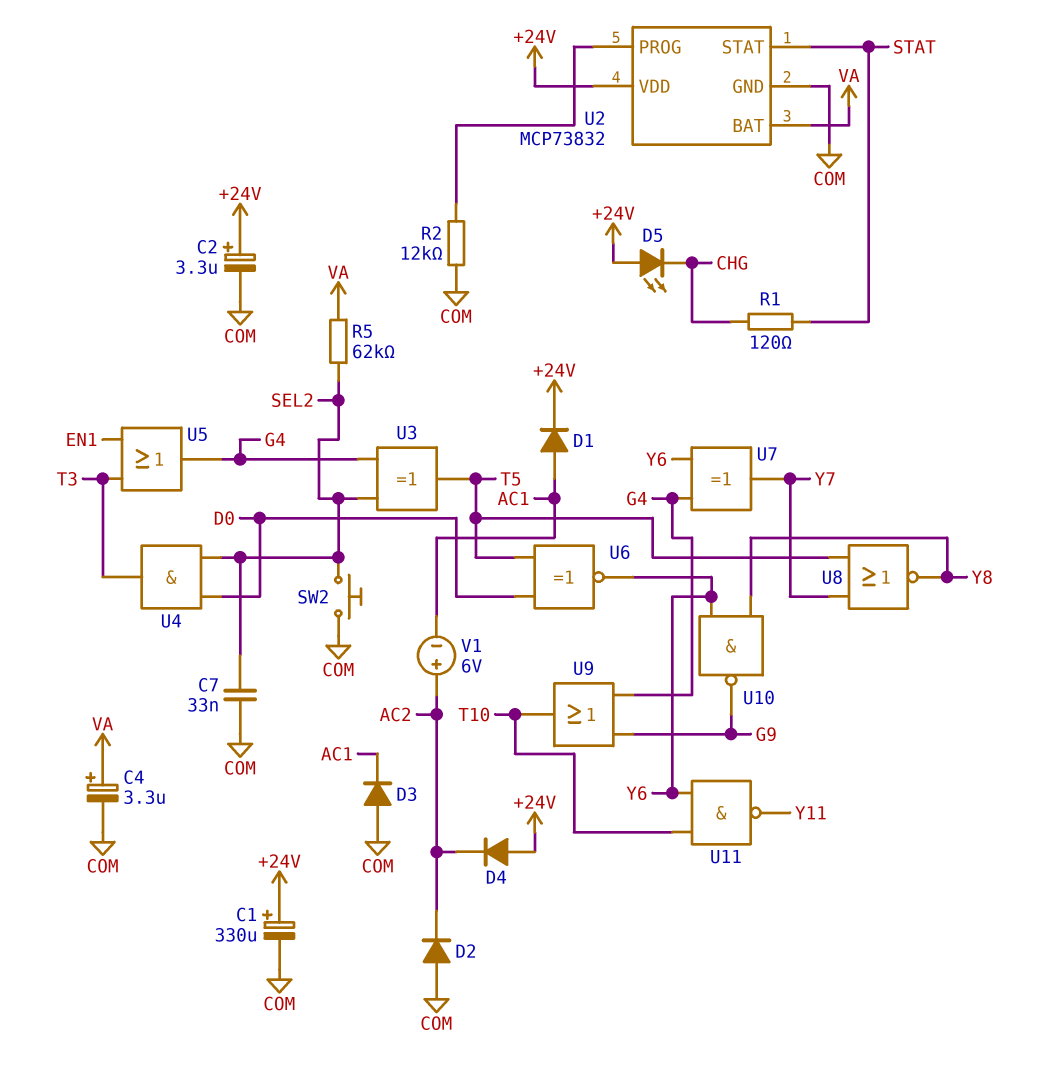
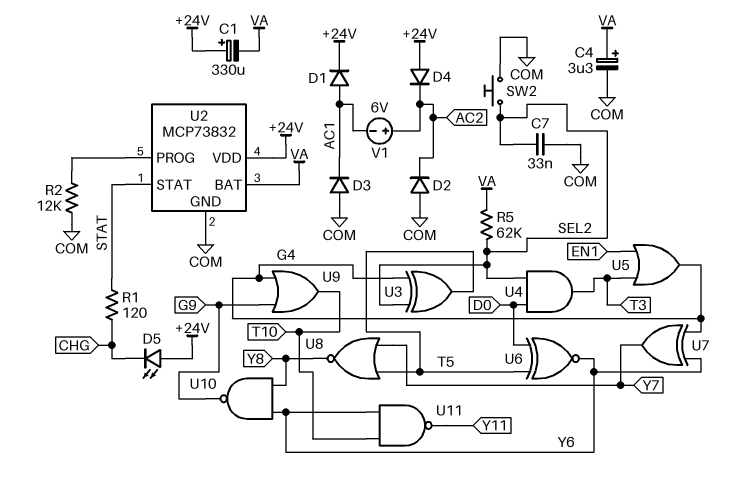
C1: 330uF (plus +24V, minus COM) -> 330uF (plus +24V, minus VA)
C2: 3.3uF (plus +24V, minus COM) -> none

